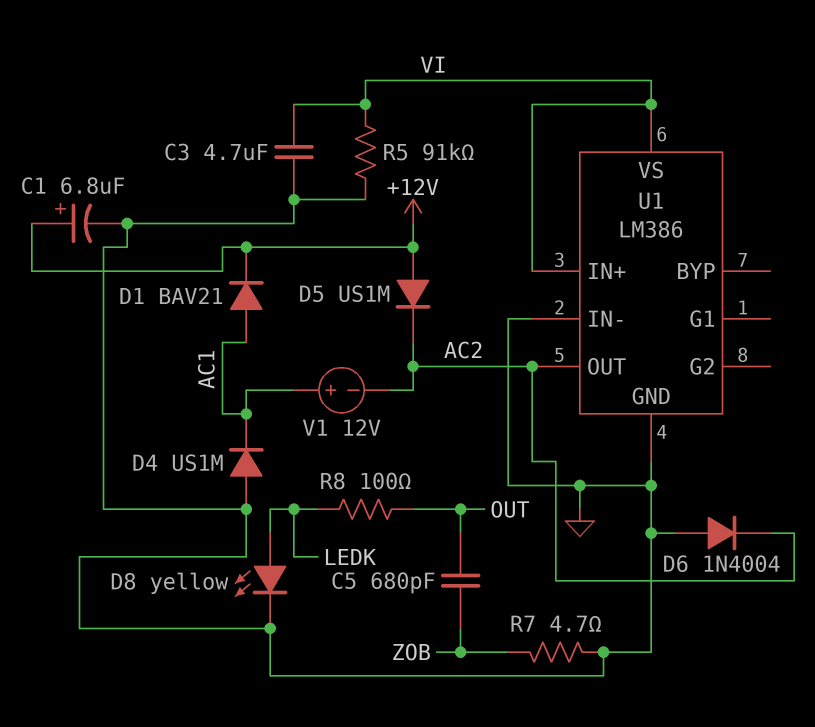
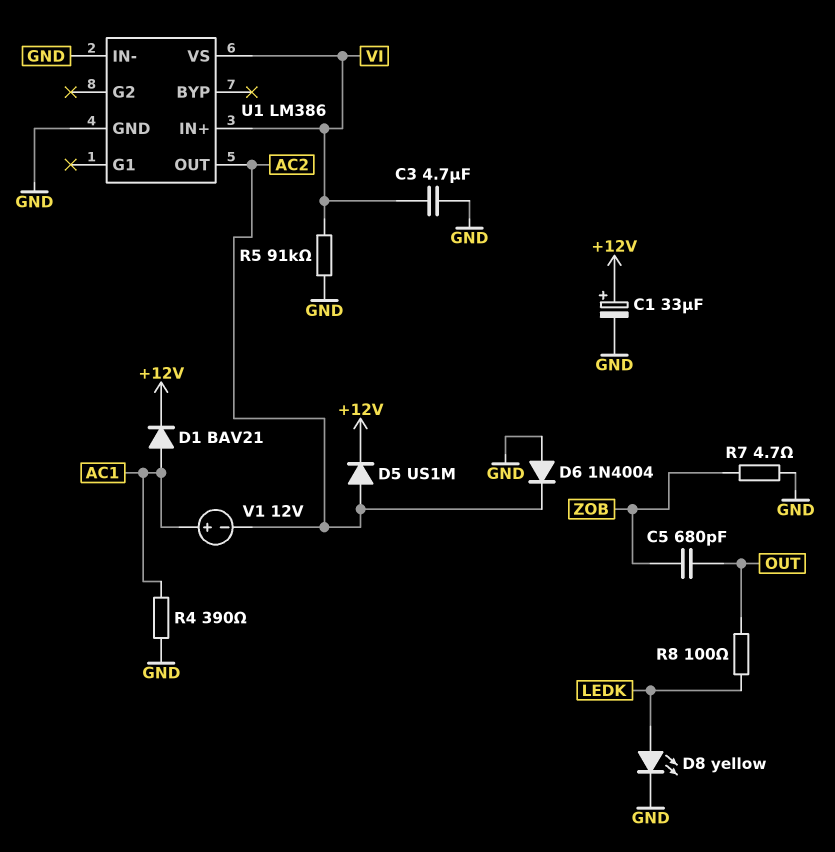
C1: 6.8uF (plus +12V, minus GND) -> 33uF (plus +12V, minus GND)
D4: diode US1M (A GND, K AC1) -> none
D5: diode US1M (A +12V, K AC2) -> diode US1M (A AC2, K +12V)
R4: none -> 390 (AC1, GND)

